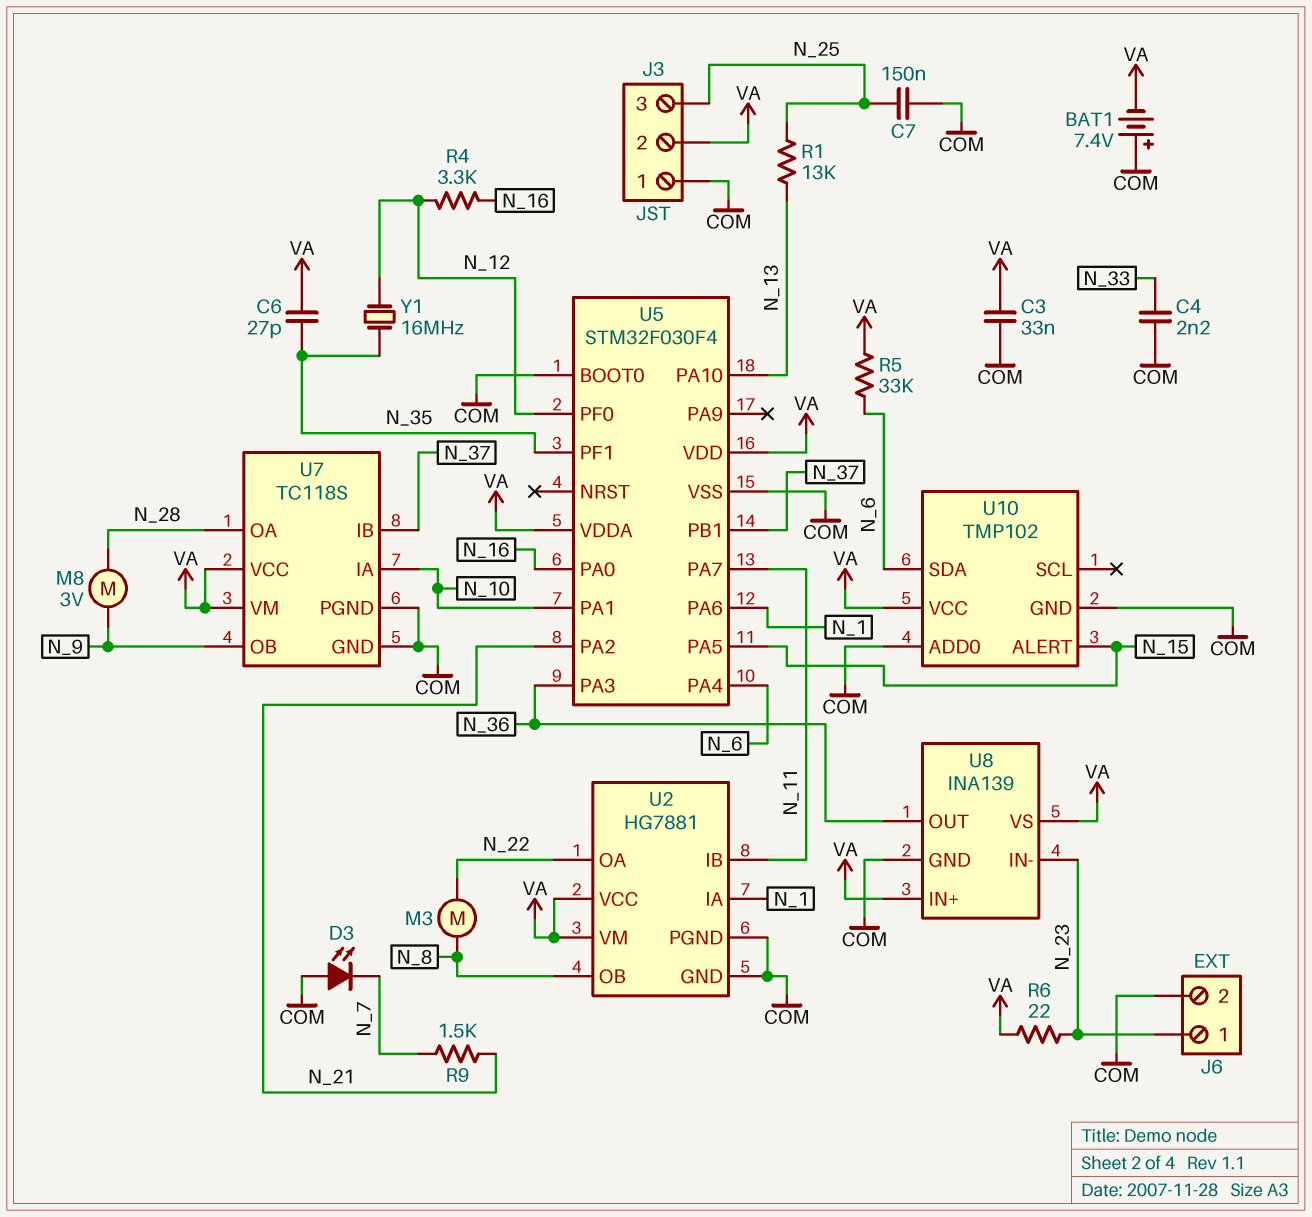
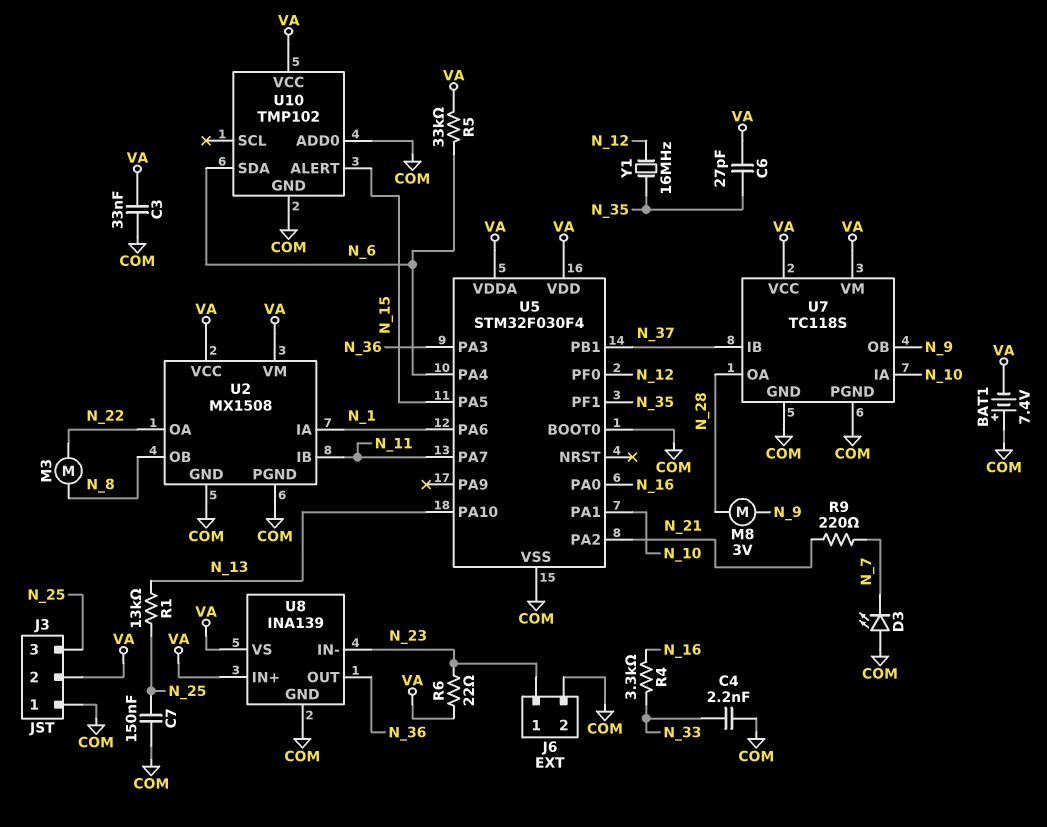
R4: 3.3k (N_12, N_16) -> 3.3k (N_16, N_33)
R9: 1.5k (N_7, N_21) -> 220 (N_7, N_21)
U2: HG7881 -> MX1508

